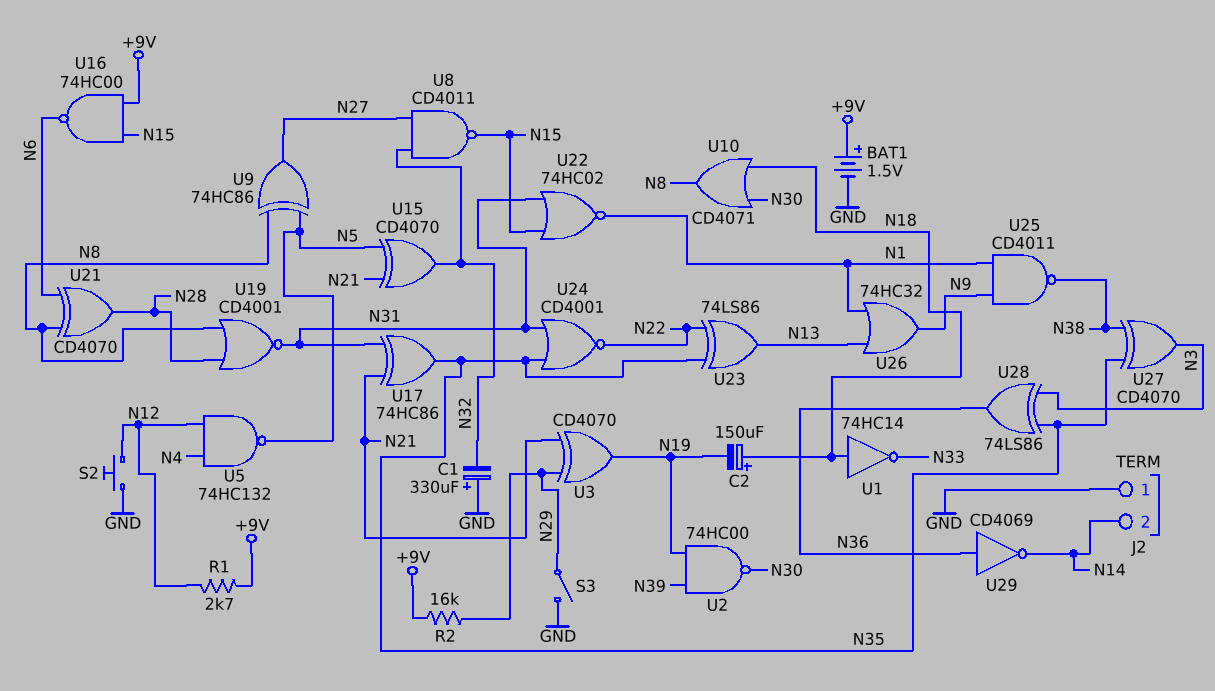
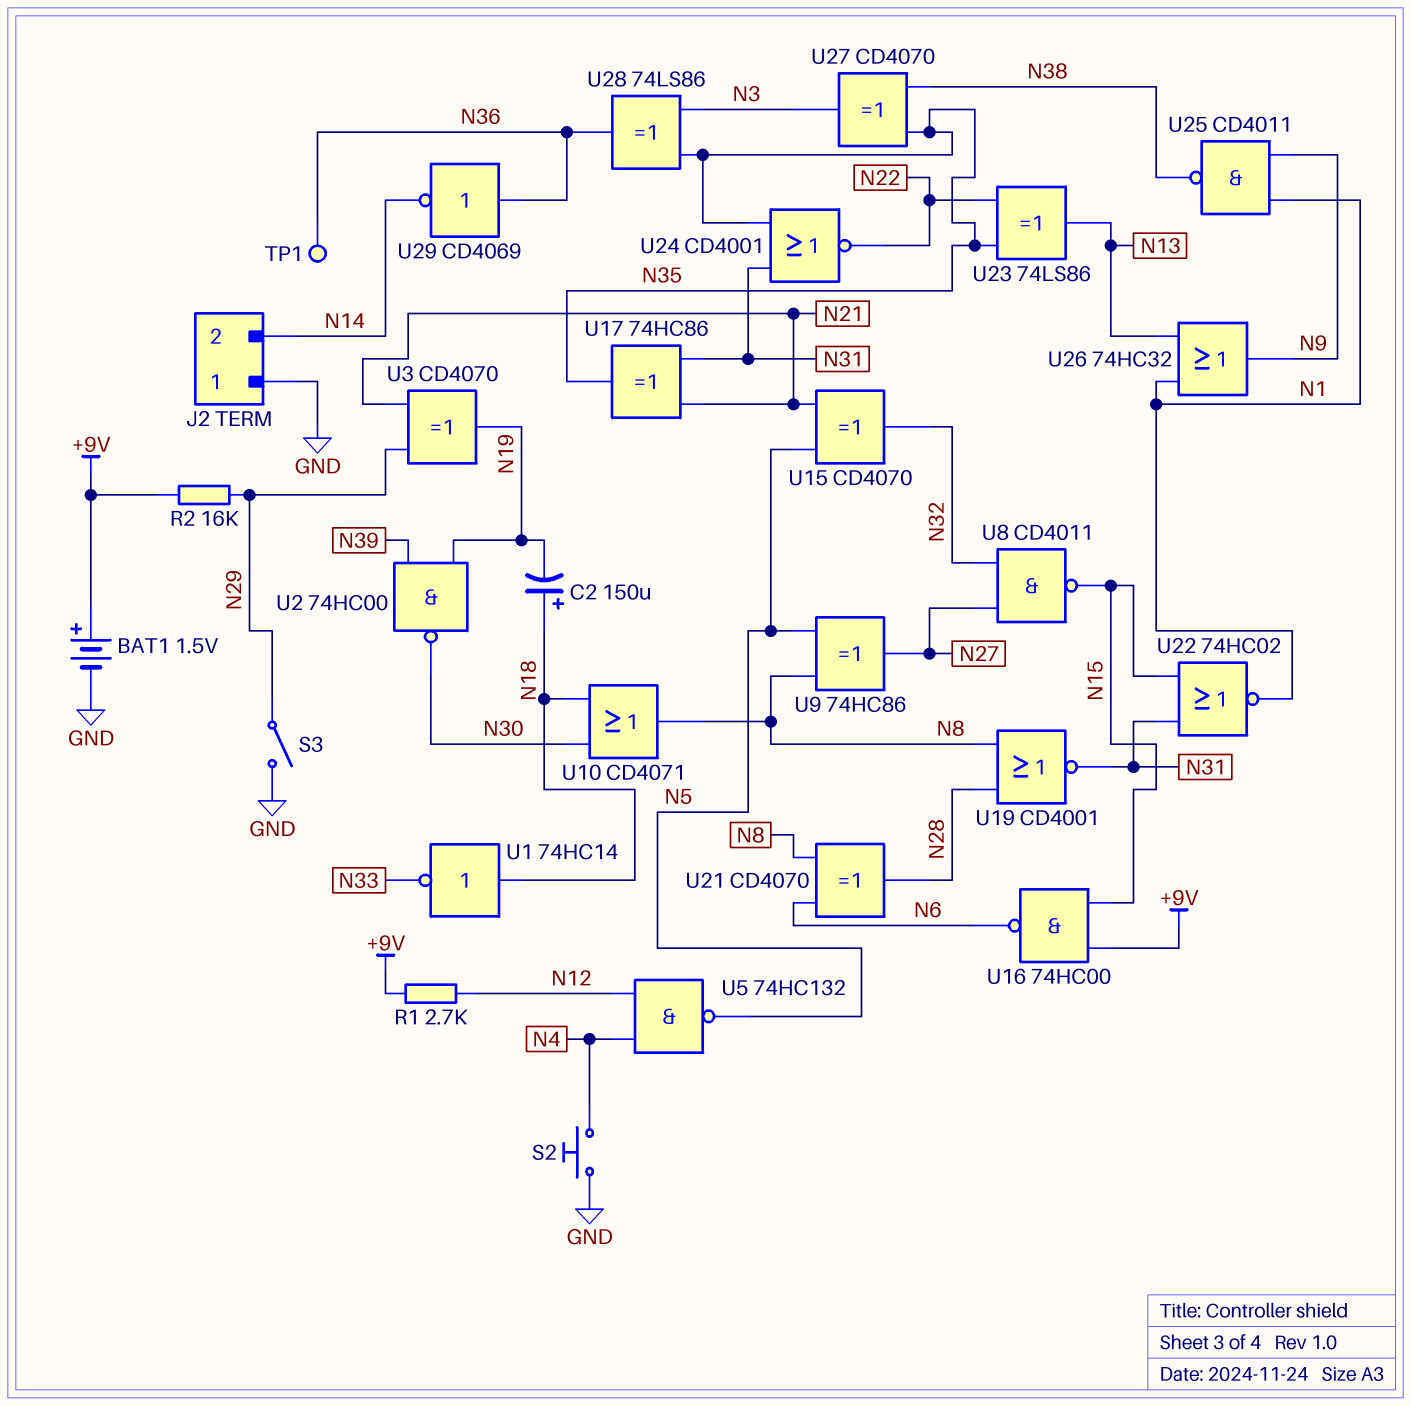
C1: 330uF (plus GND, minus N32) -> none
S2: button (GND, N12) -> button (GND, N4)
TP1: none -> test point (N36)

